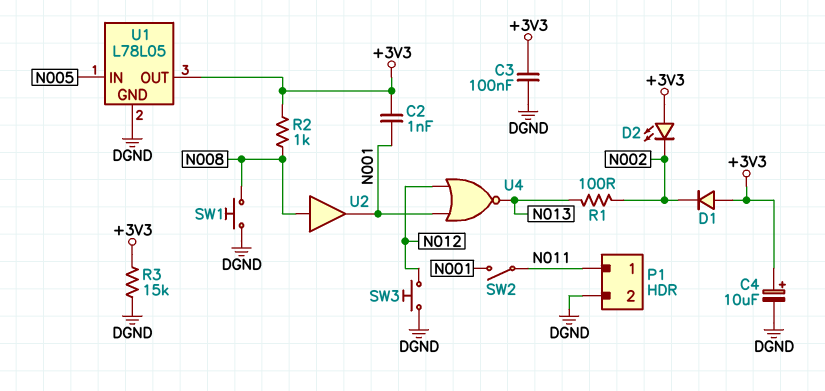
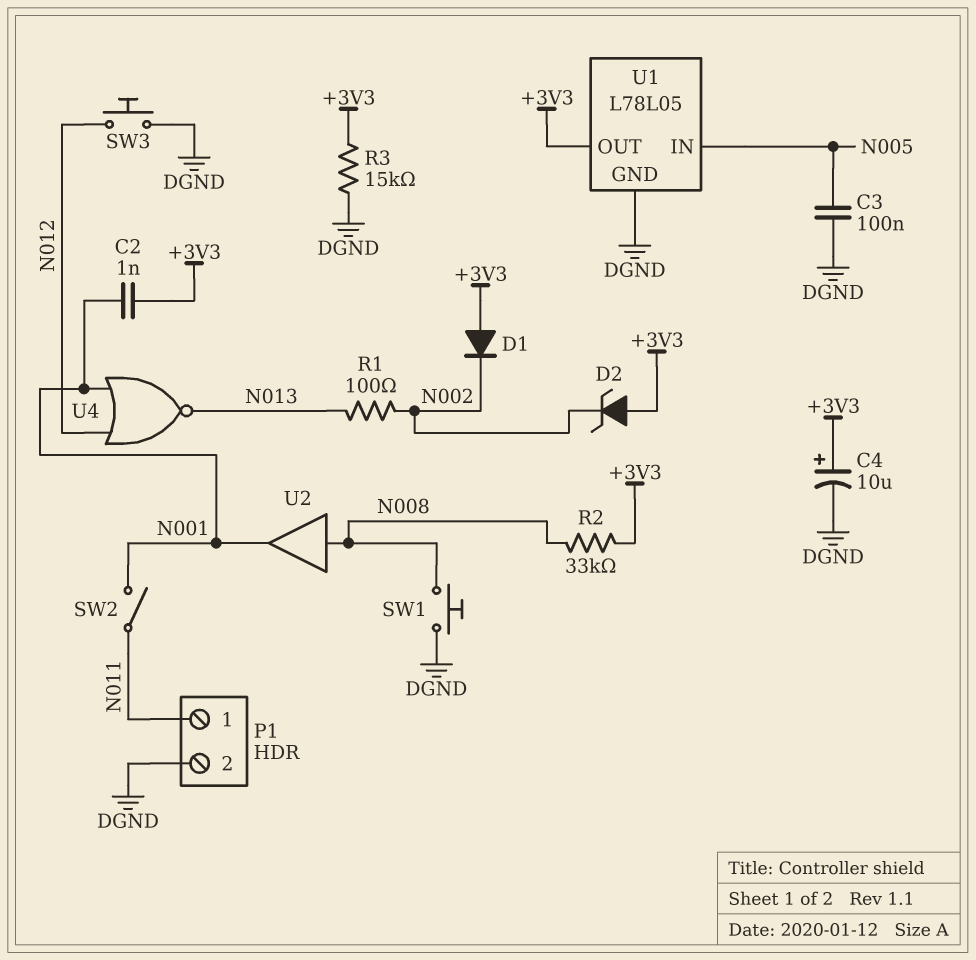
C3: 100nF (+3V3, DGND) -> 100nF (DGND, N005)
D2: LED (A +3V3, K N002) -> zener (A +3V3, K N002)
R2: 1k (+3V3, N008) -> 33k (+3V3, N008)

